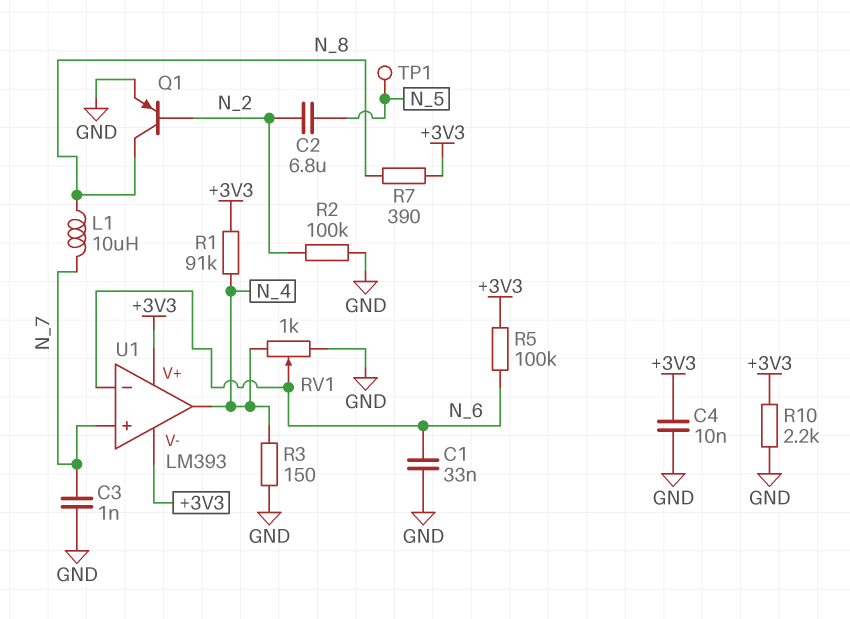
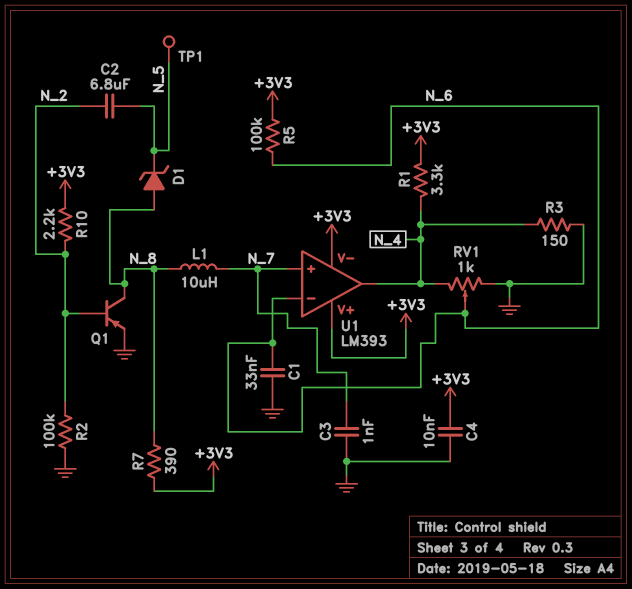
D1: none -> zener (A N_8, K N_5)
R1: 91k (+3V3, N_4) -> 3.3k (+3V3, N_4)
R10: 2.2k (+3V3, GND) -> 2.2k (+3V3, N_2)

